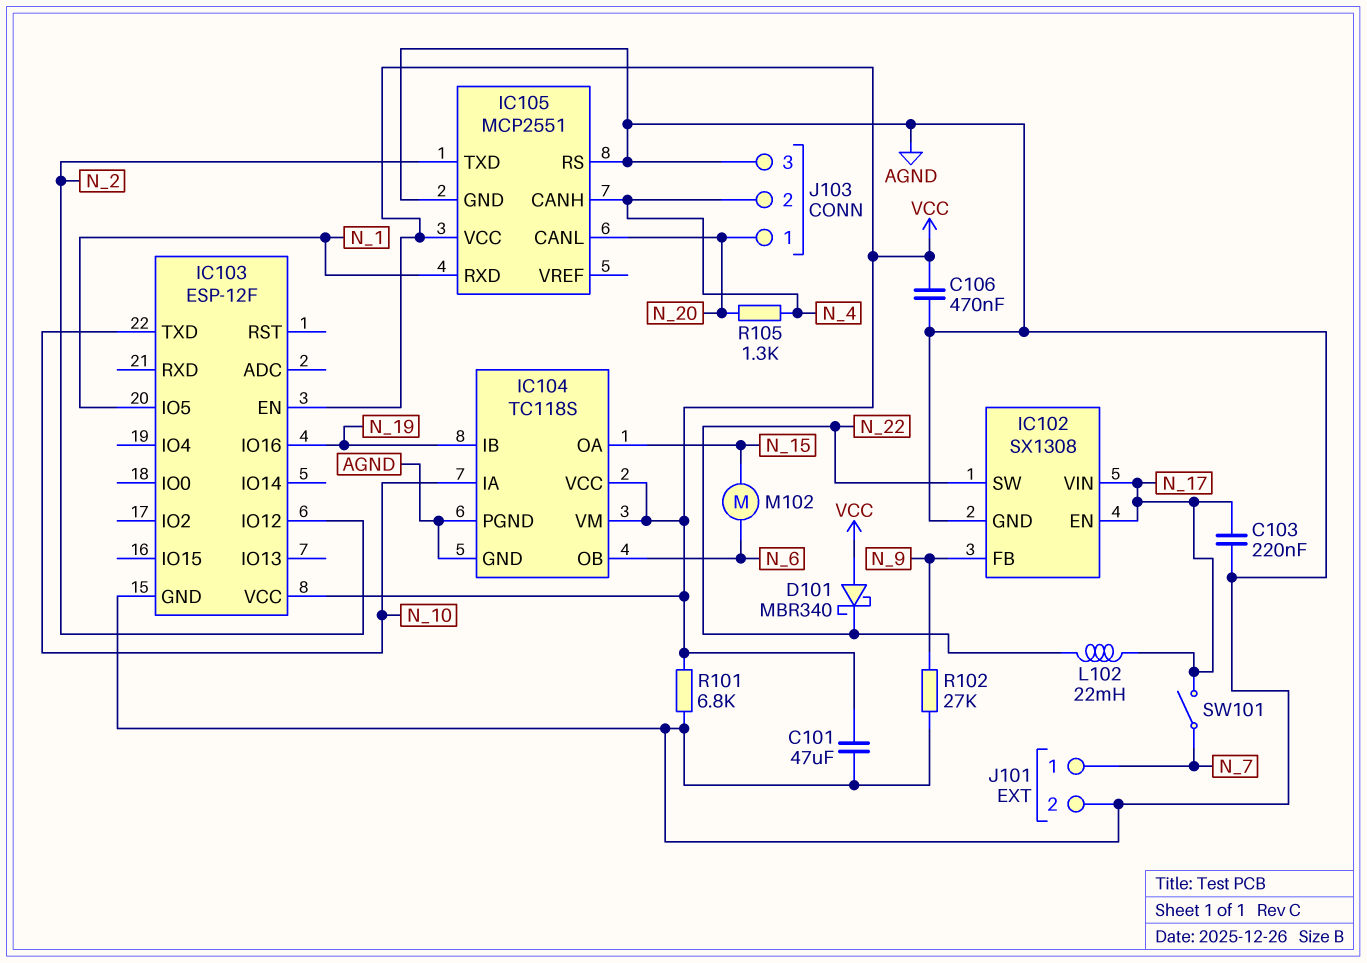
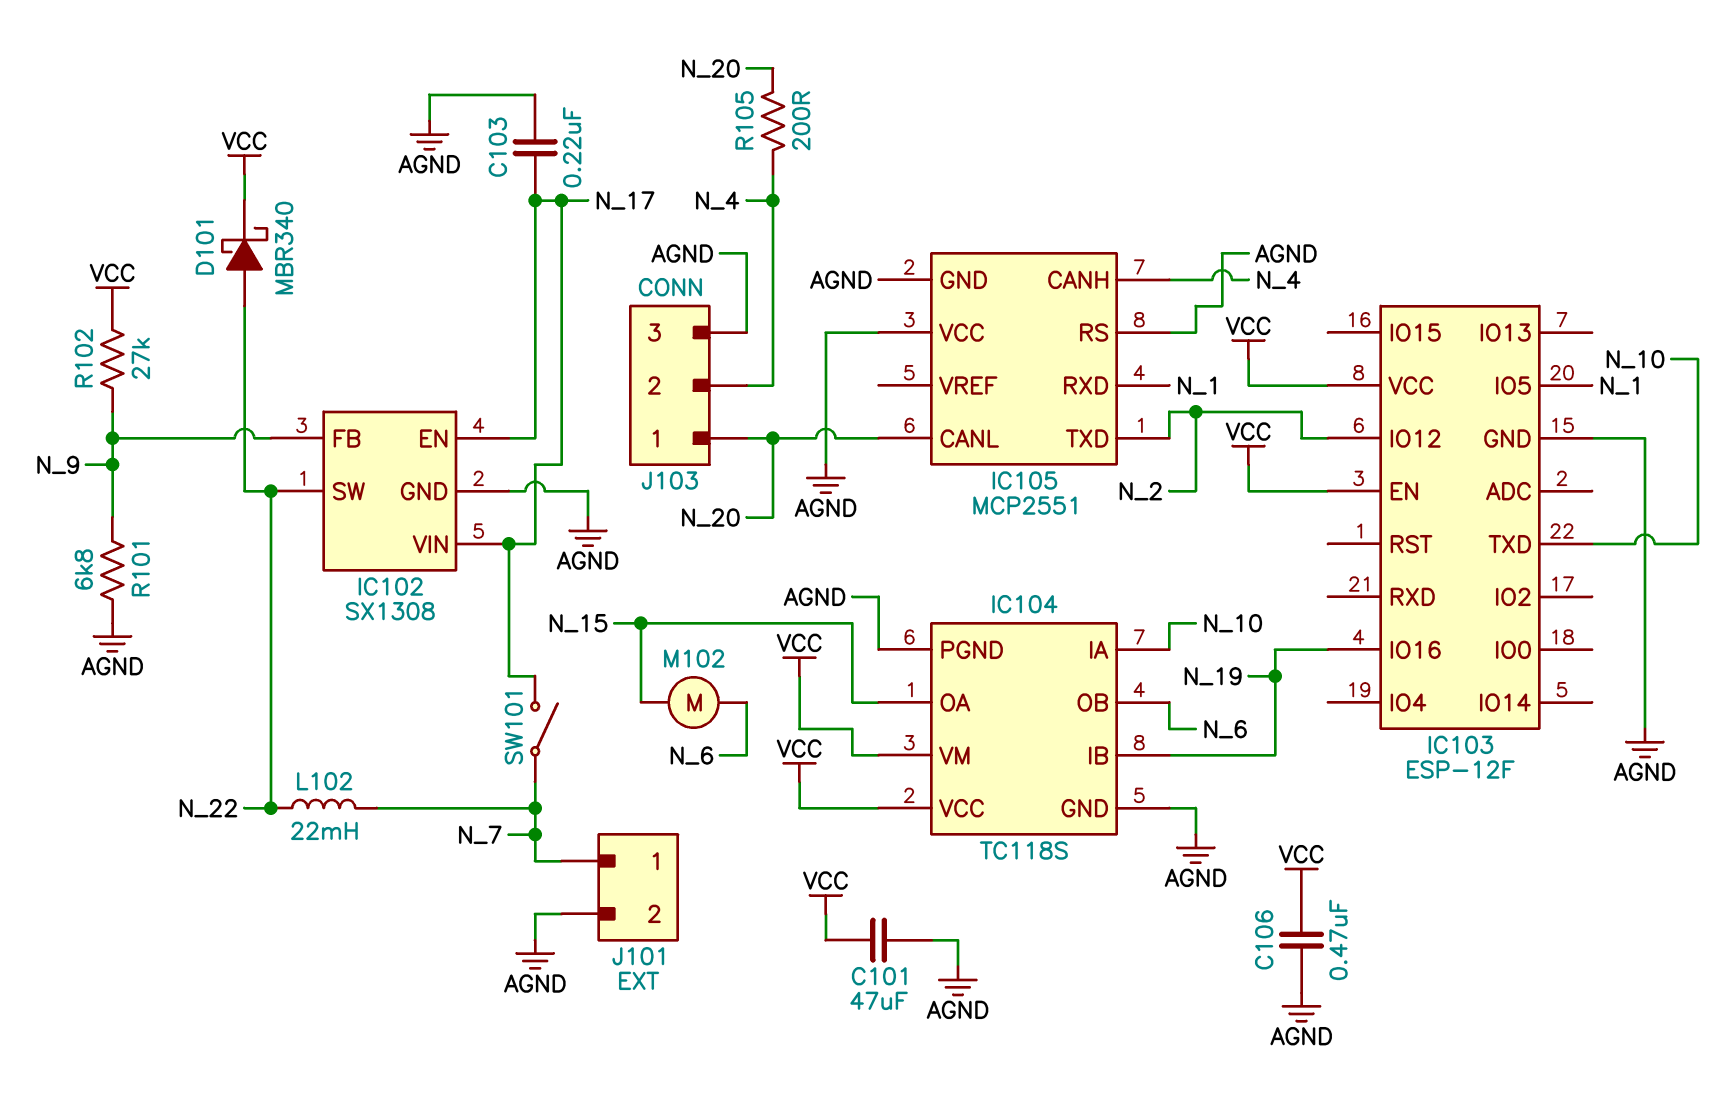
D101: schottky MBR340 (A VCC, K N_22) -> schottky MBR340 (A N_22, K VCC)
IC105 pin VCC: VCC -> AGND
L102: 22mH (N_17, N_22) -> 22mH (N_7, N_22)
R101: 6.8k (AGND, VCC) -> 6.8k (AGND, N_9)
R102: 27k (AGND, N_9) -> 27k (N_9, VCC)
R105: 1.3k (N_4, N_20) -> 200 (N_4, N_20)

